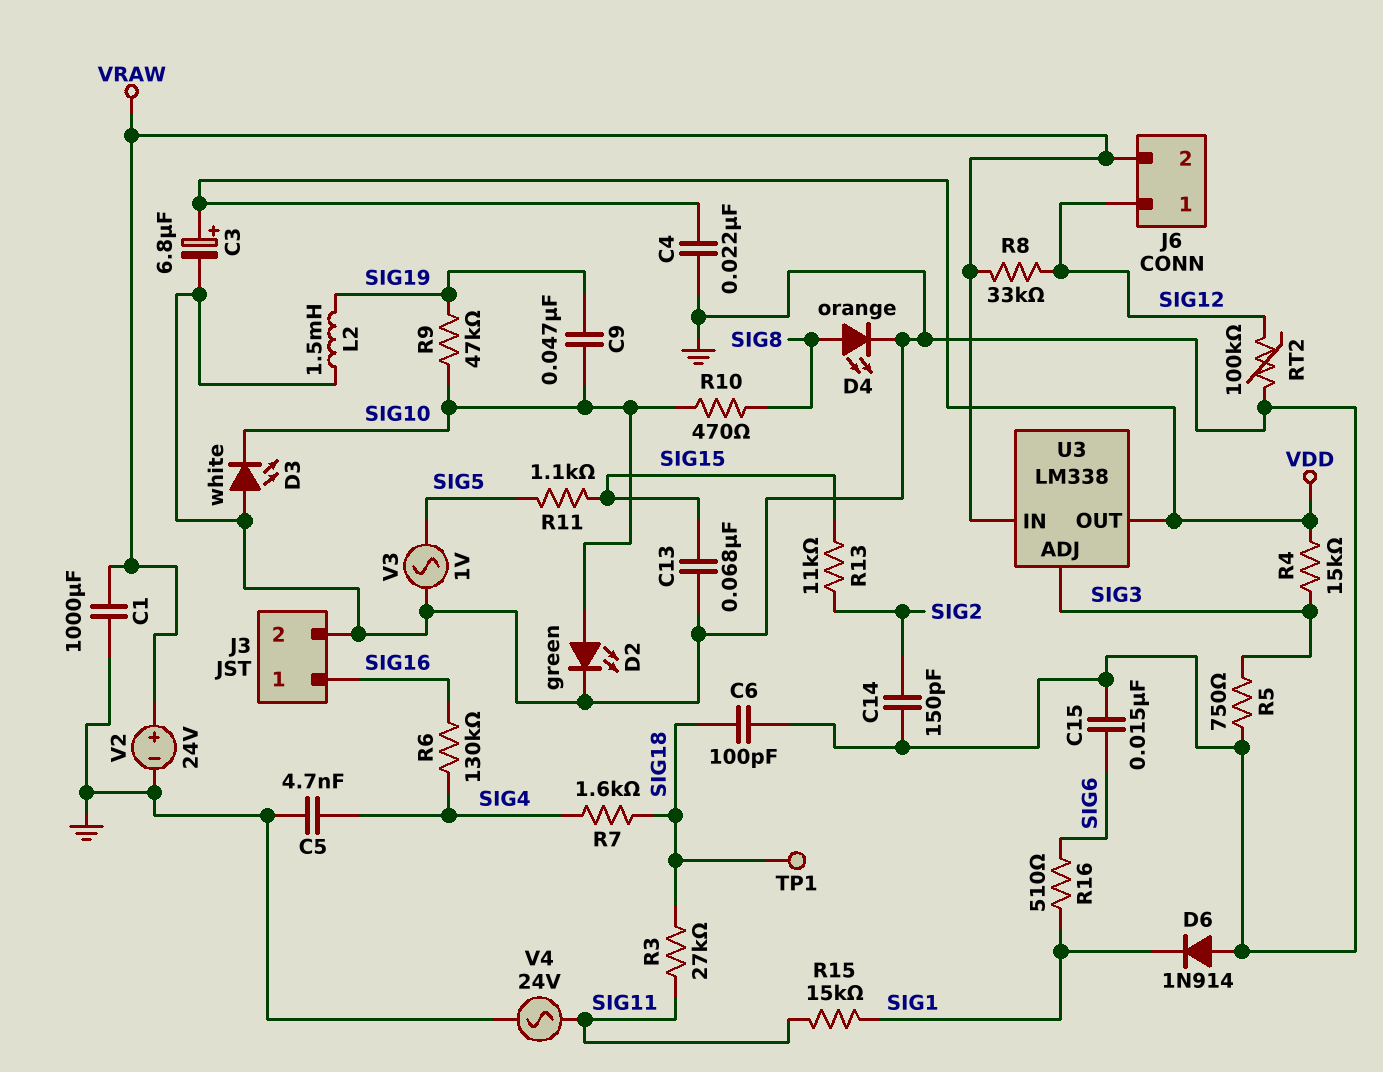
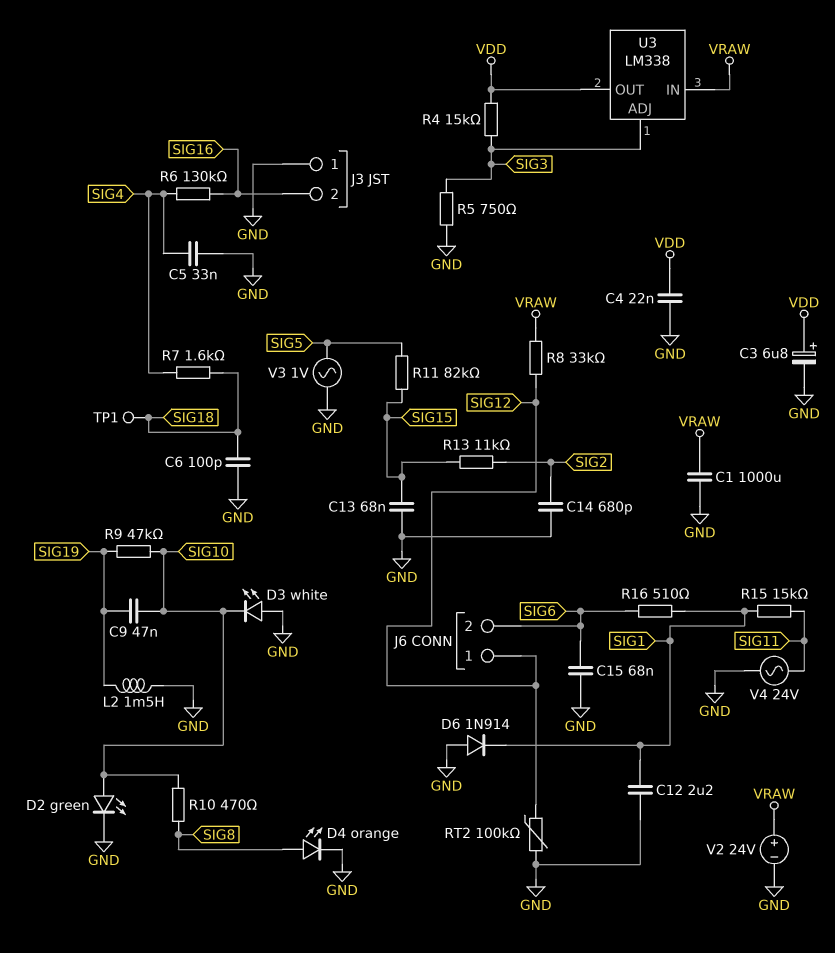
C5: 4.7nF (GND, SIG4) -> 33nF (GND, SIG4)
C12: none -> 2.2uF (GND, SIG1)
C14: 150pF (GND, SIG2) -> 680pF (GND, SIG2)
C15: 15nF (GND, SIG6) -> 68nF (GND, SIG6)
J3 pin 1: SIG16 -> GND
J3 pin 2: GND -> SIG16
J6 pin 2: VRAW -> SIG6
R3: 27k (SIG11, SIG18) -> none
R11: 1.1k (SIG5, SIG15) -> 82k (SIG5, SIG15)

